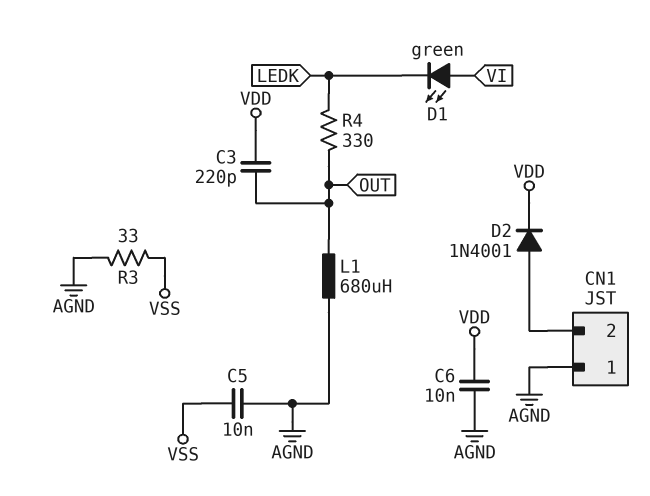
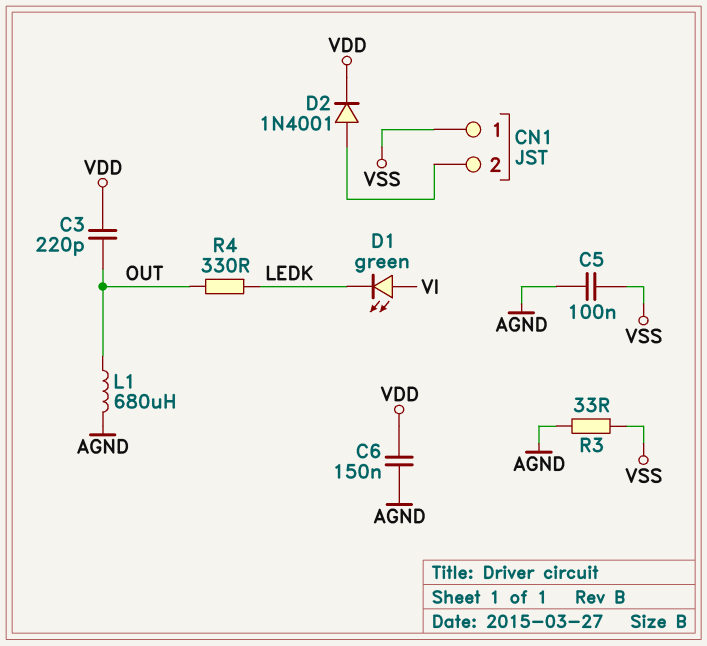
C5: 10nF (AGND, VSS) -> 100nF (AGND, VSS)
C6: 10nF (AGND, VDD) -> 150nF (AGND, VDD)
CN1 pin 1: AGND -> VSS

